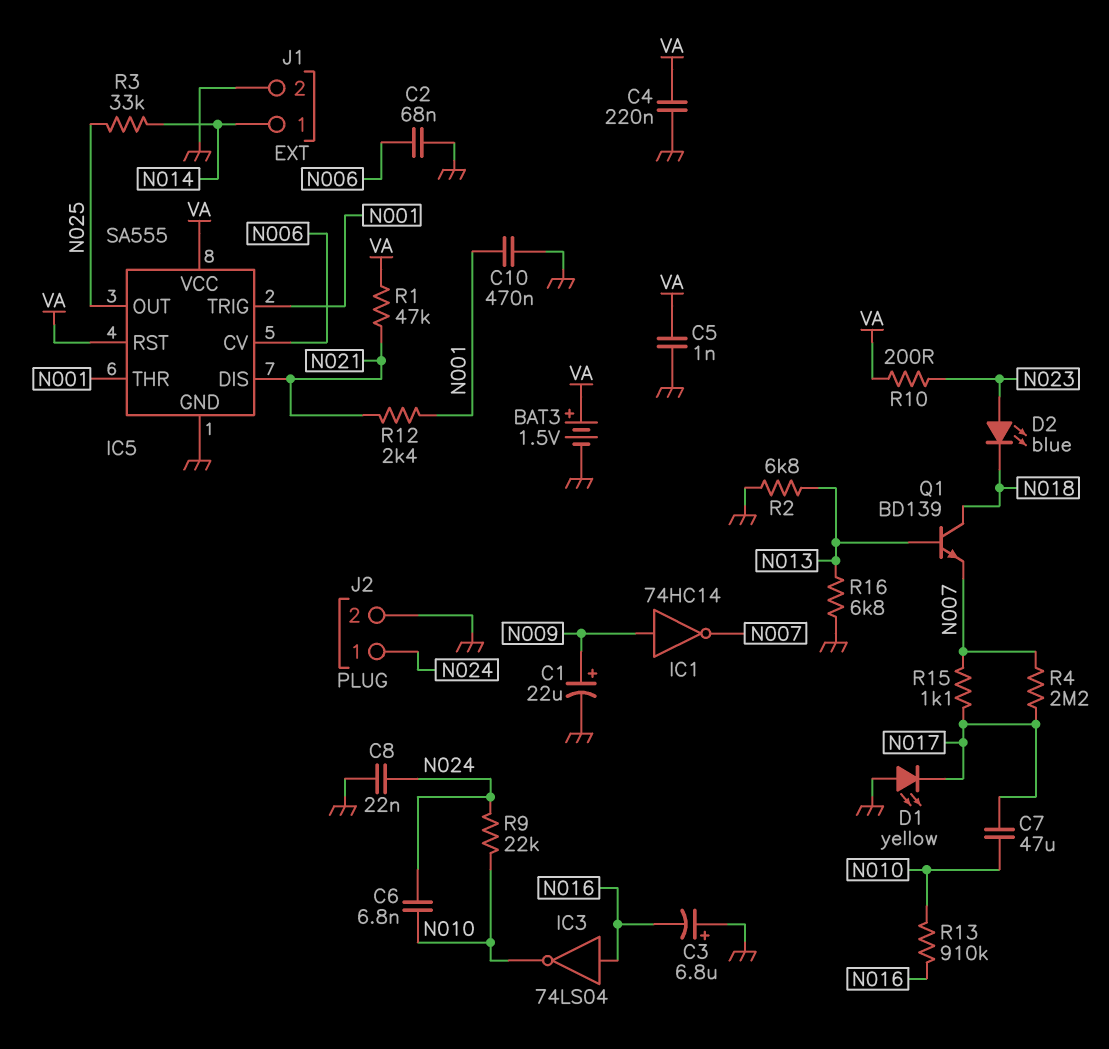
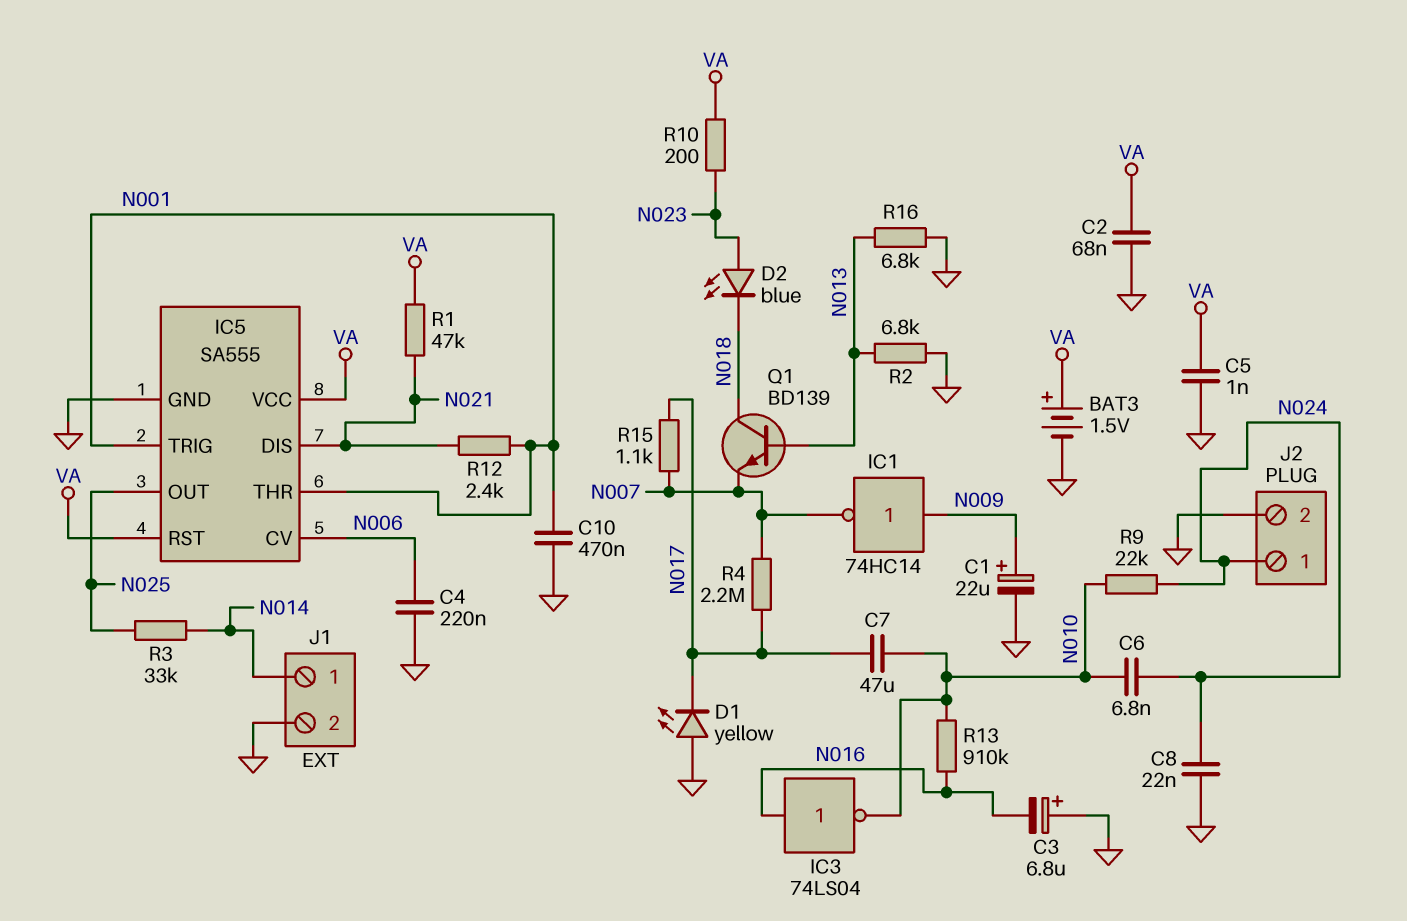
C2: 68nF (GND, N006) -> 68nF (GND, VA)
C4: 220nF (GND, VA) -> 220nF (GND, N006)

